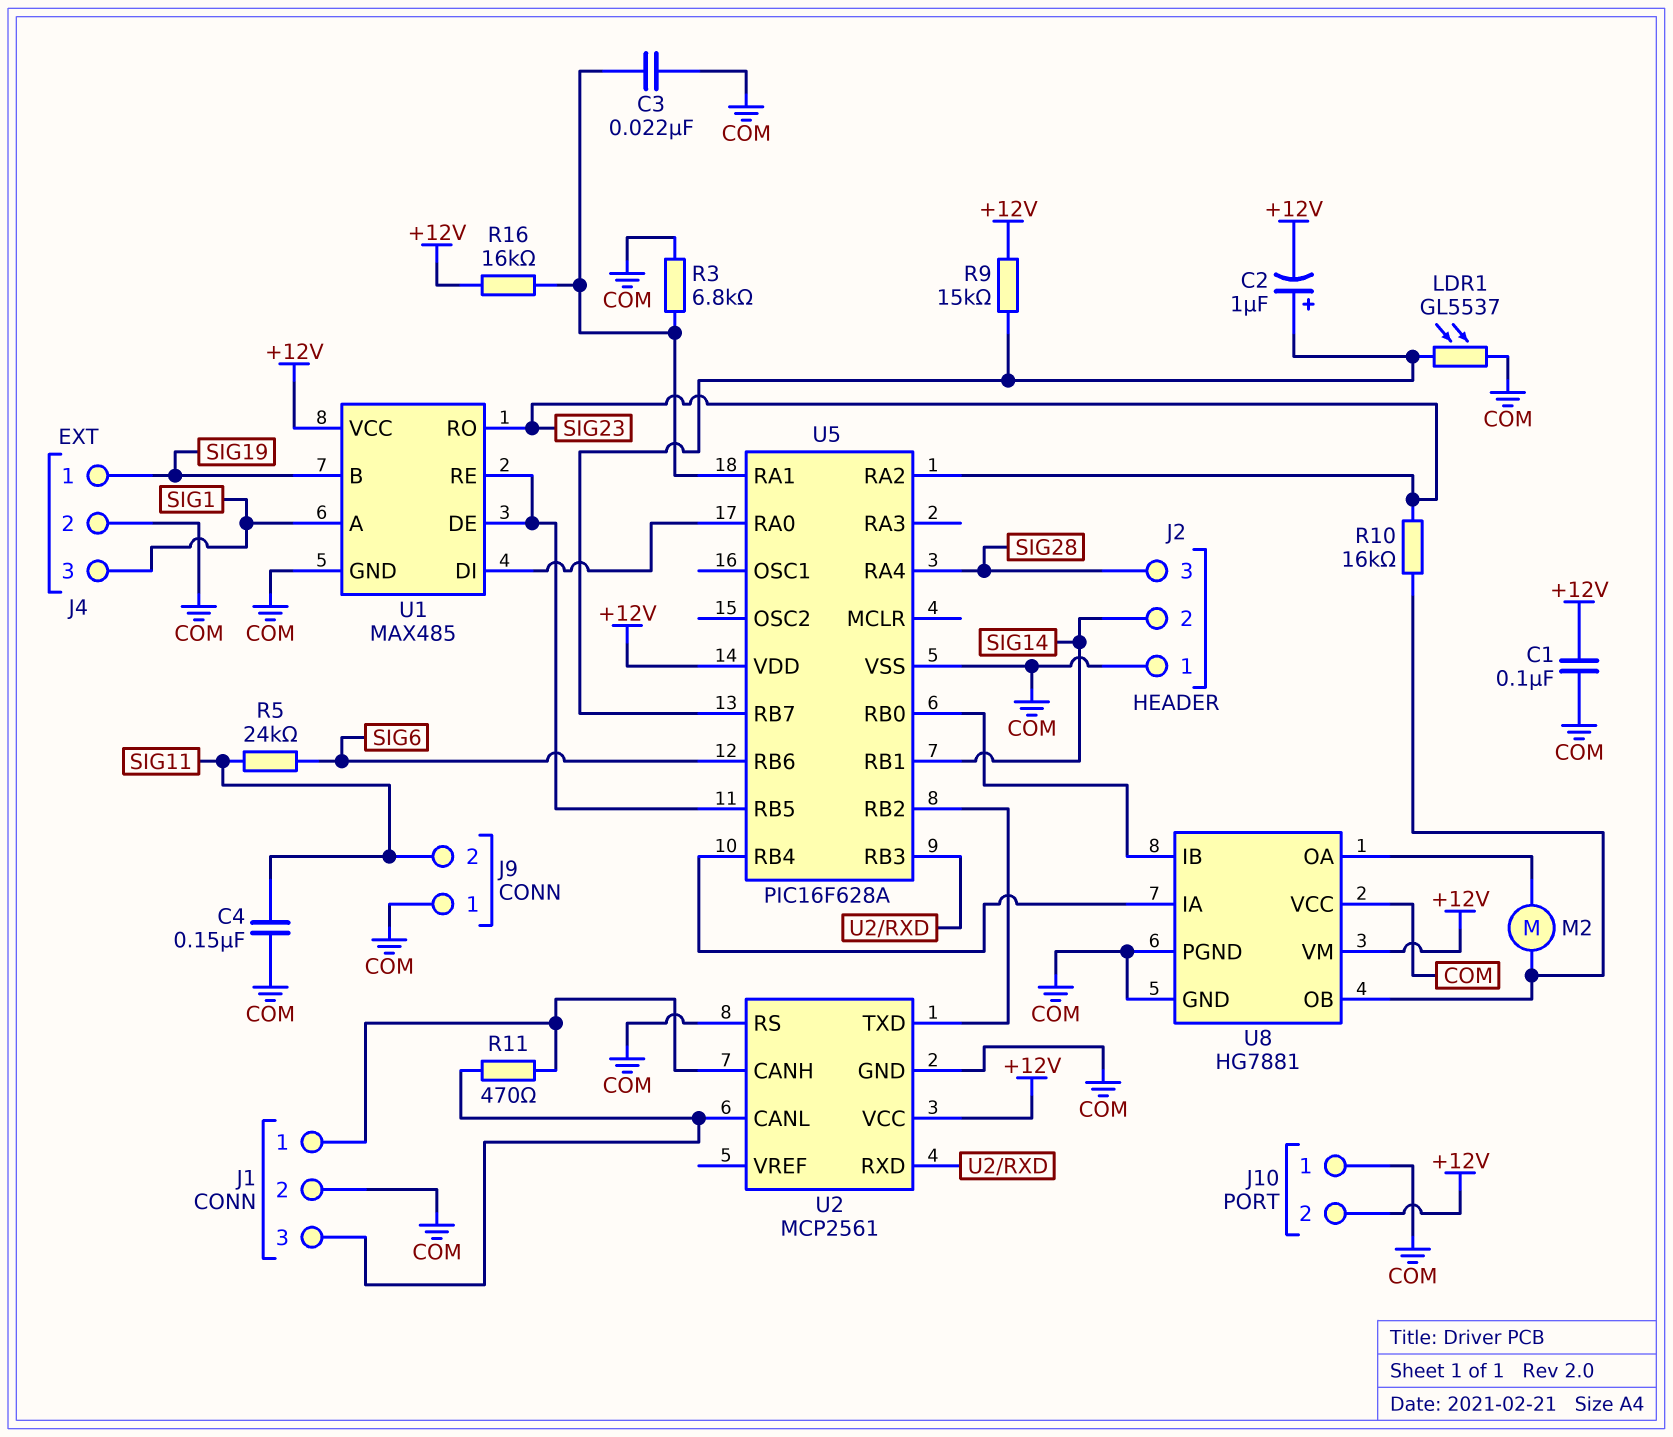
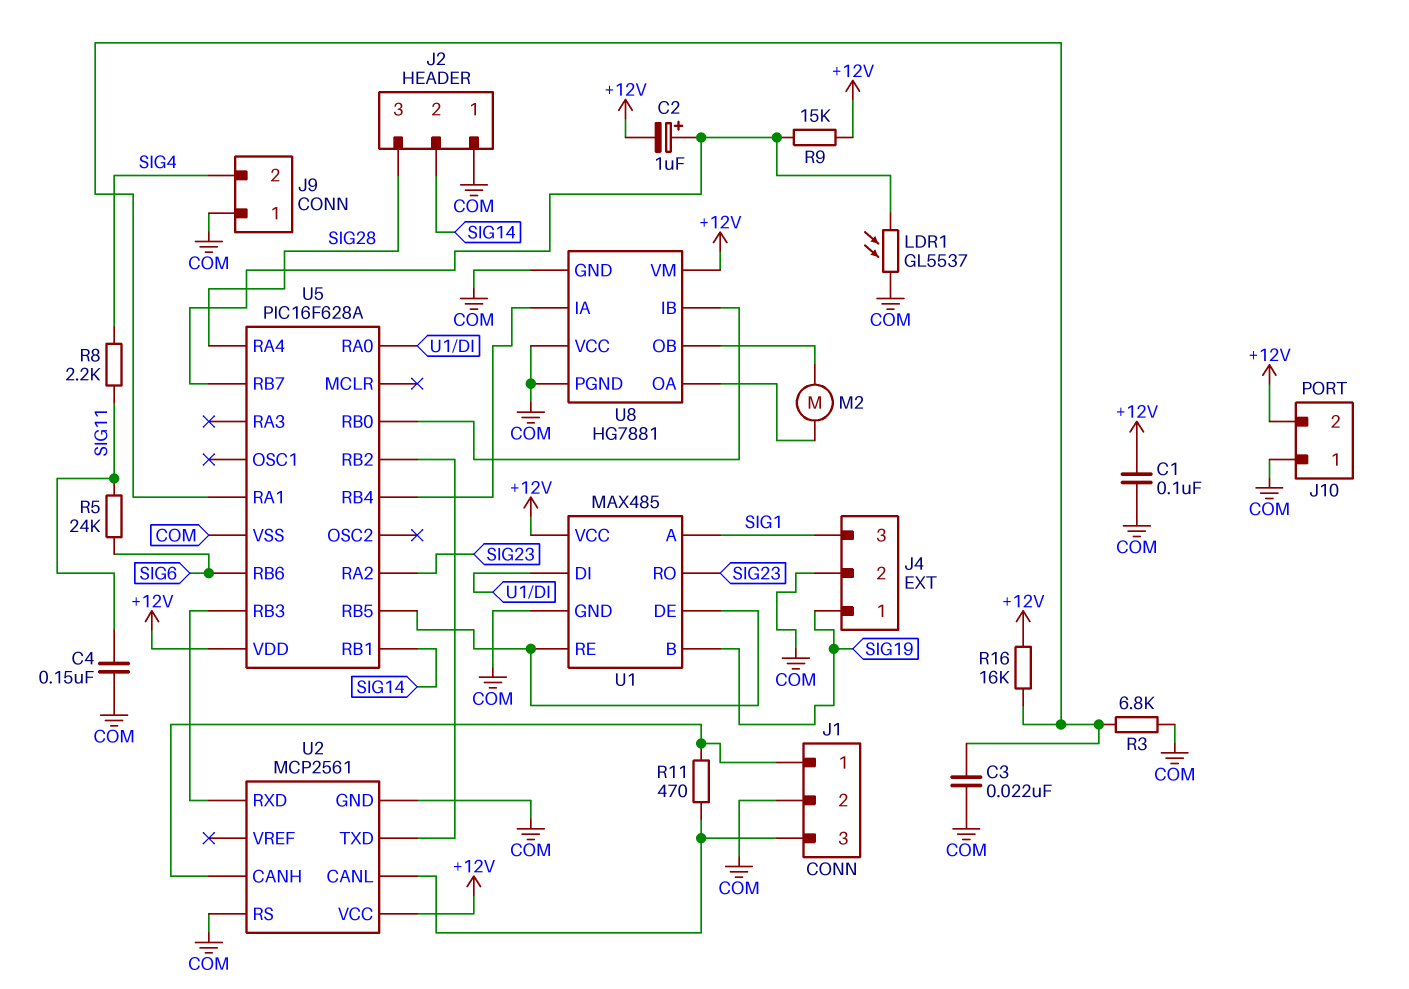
J9 pin 2: SIG11 -> SIG4
R8: none -> 2.2k (SIG4, SIG11)
R10: 16k (SIG23, U8/OB) -> none

